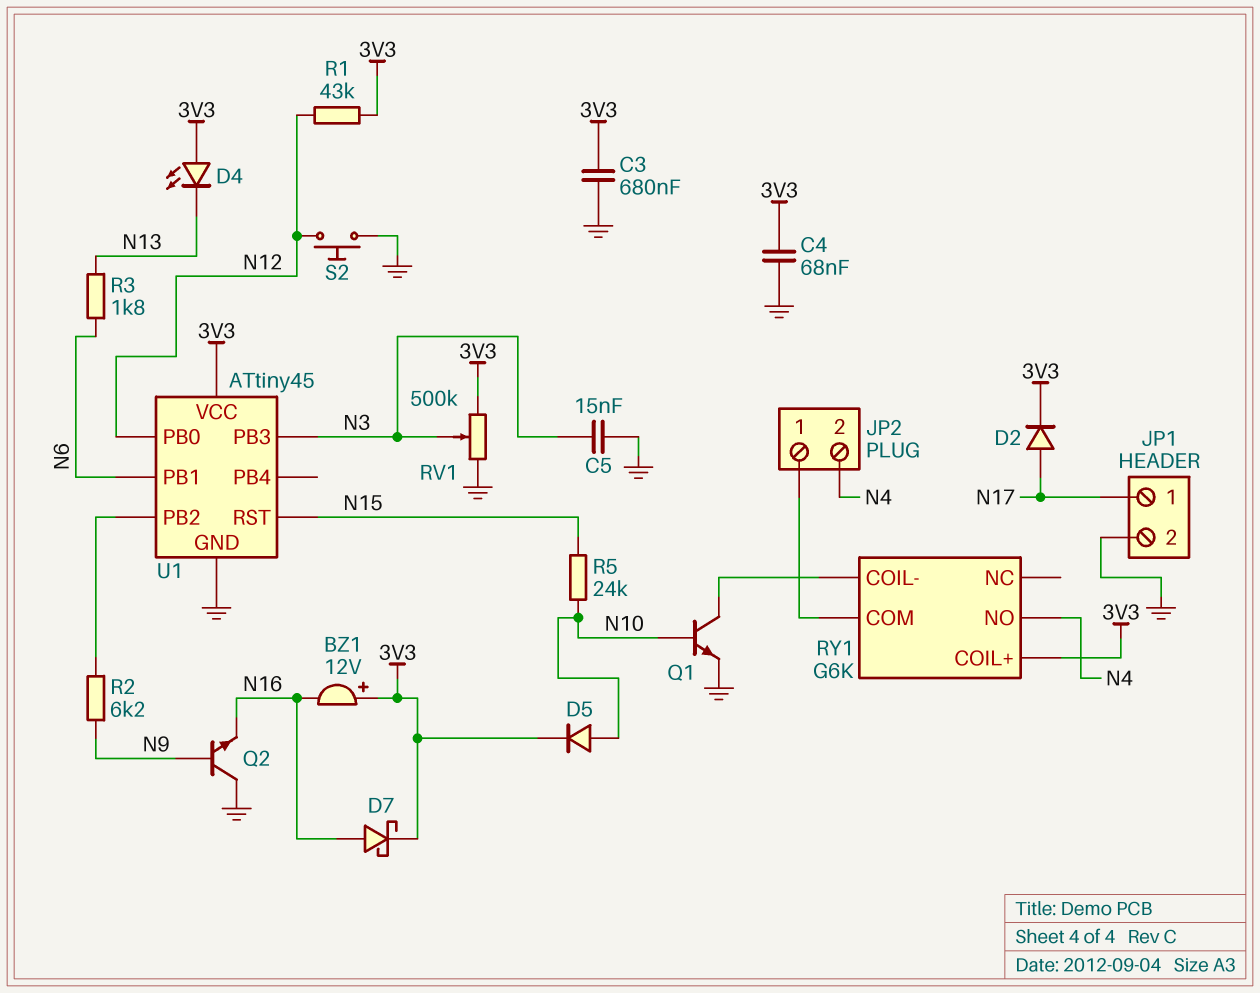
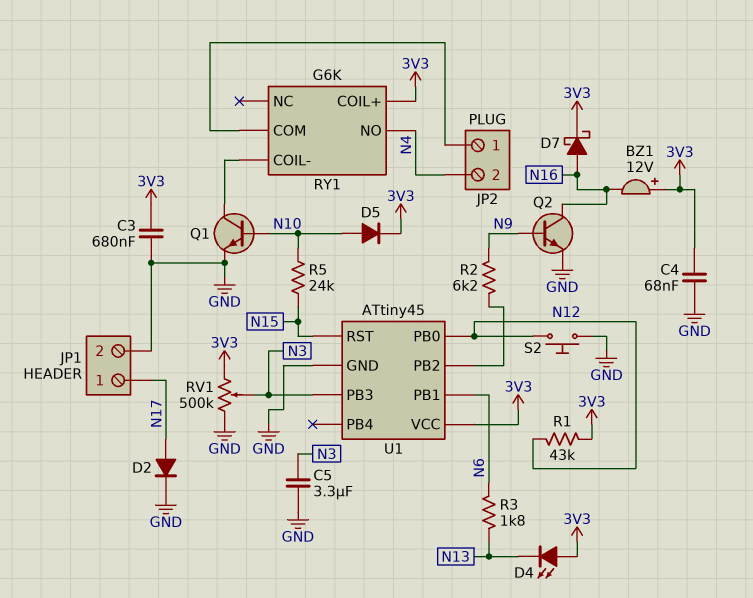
C5: 15nF (GND, N3) -> 3.3uF (GND, N3)
D2: diode (A N17, K 3V3) -> diode (A N17, K GND)
Q2: NPN (B N9, C GND, E N16) -> NPN (B N9, C N16, E GND)

